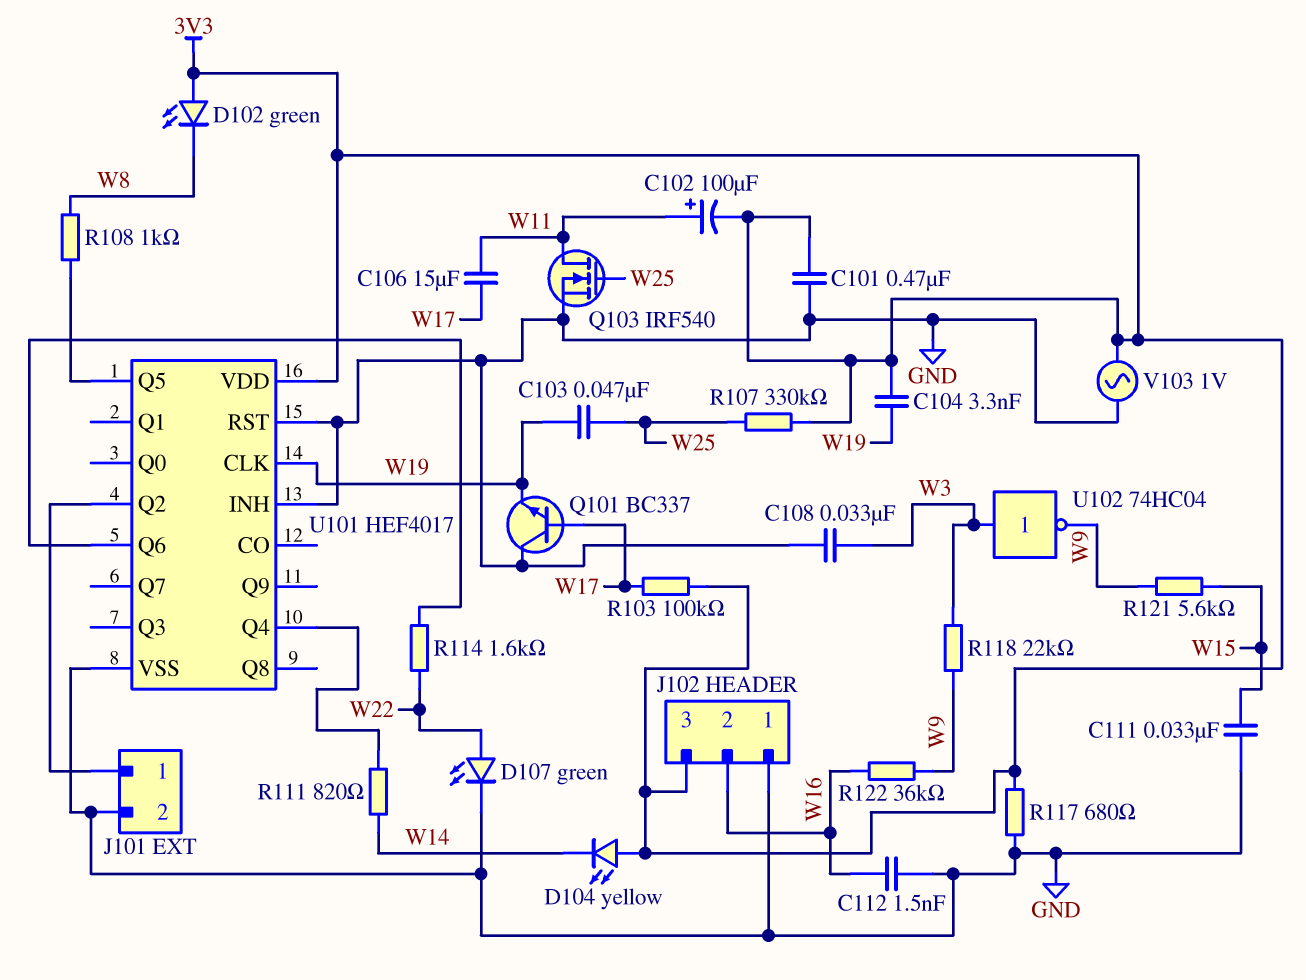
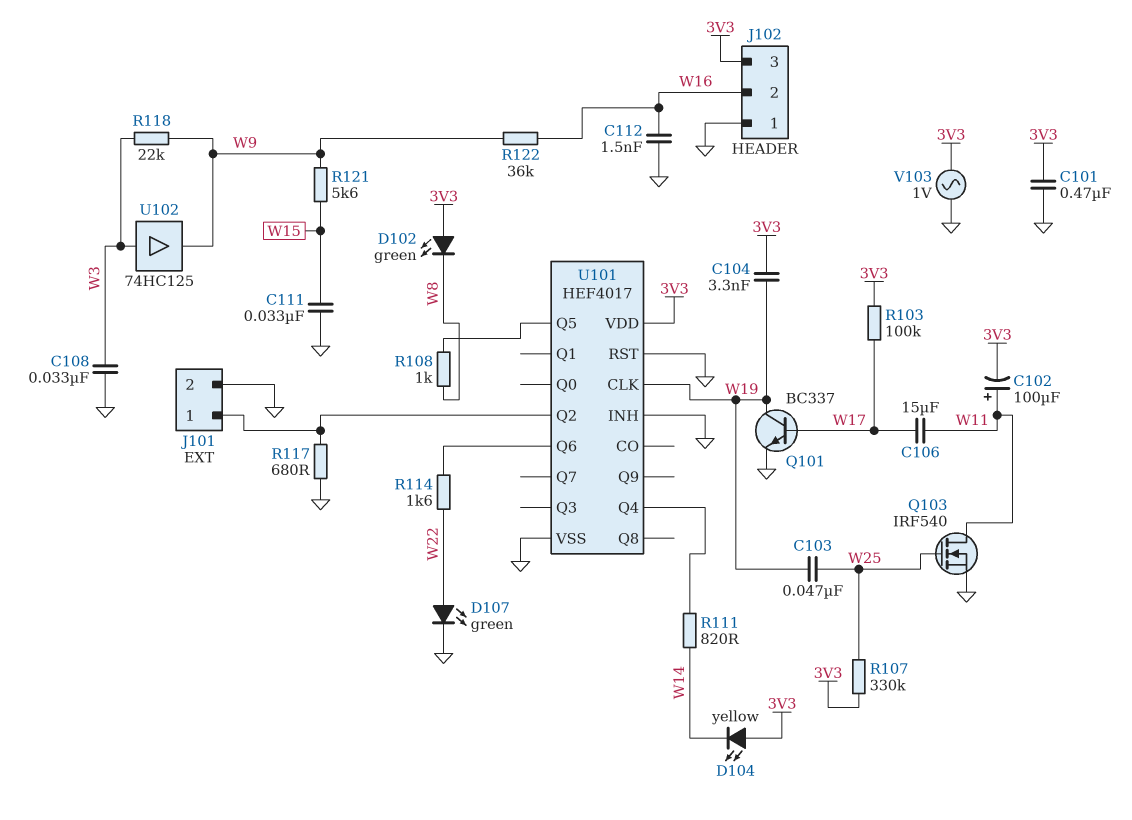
Q101: NPN BC337 (B W17, C GND, E W19) -> NPN BC337 (B W17, C W19, E GND)
R117: 680 (3V3, GND) -> 680 (GND, J101/1)
U102: NOT 74HC04 (in W3, out W9) -> buffer 74HC125 (in W3, out W9)

